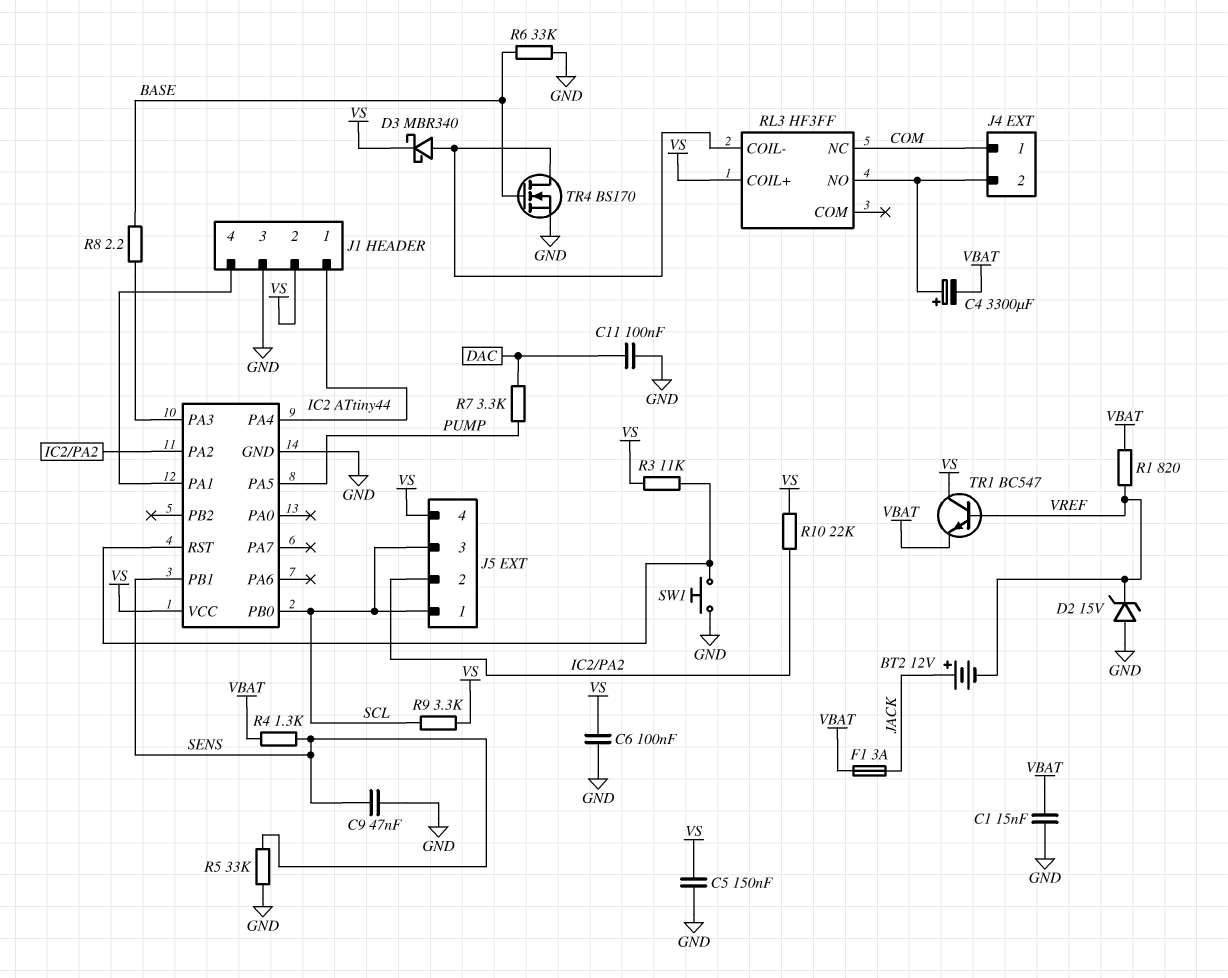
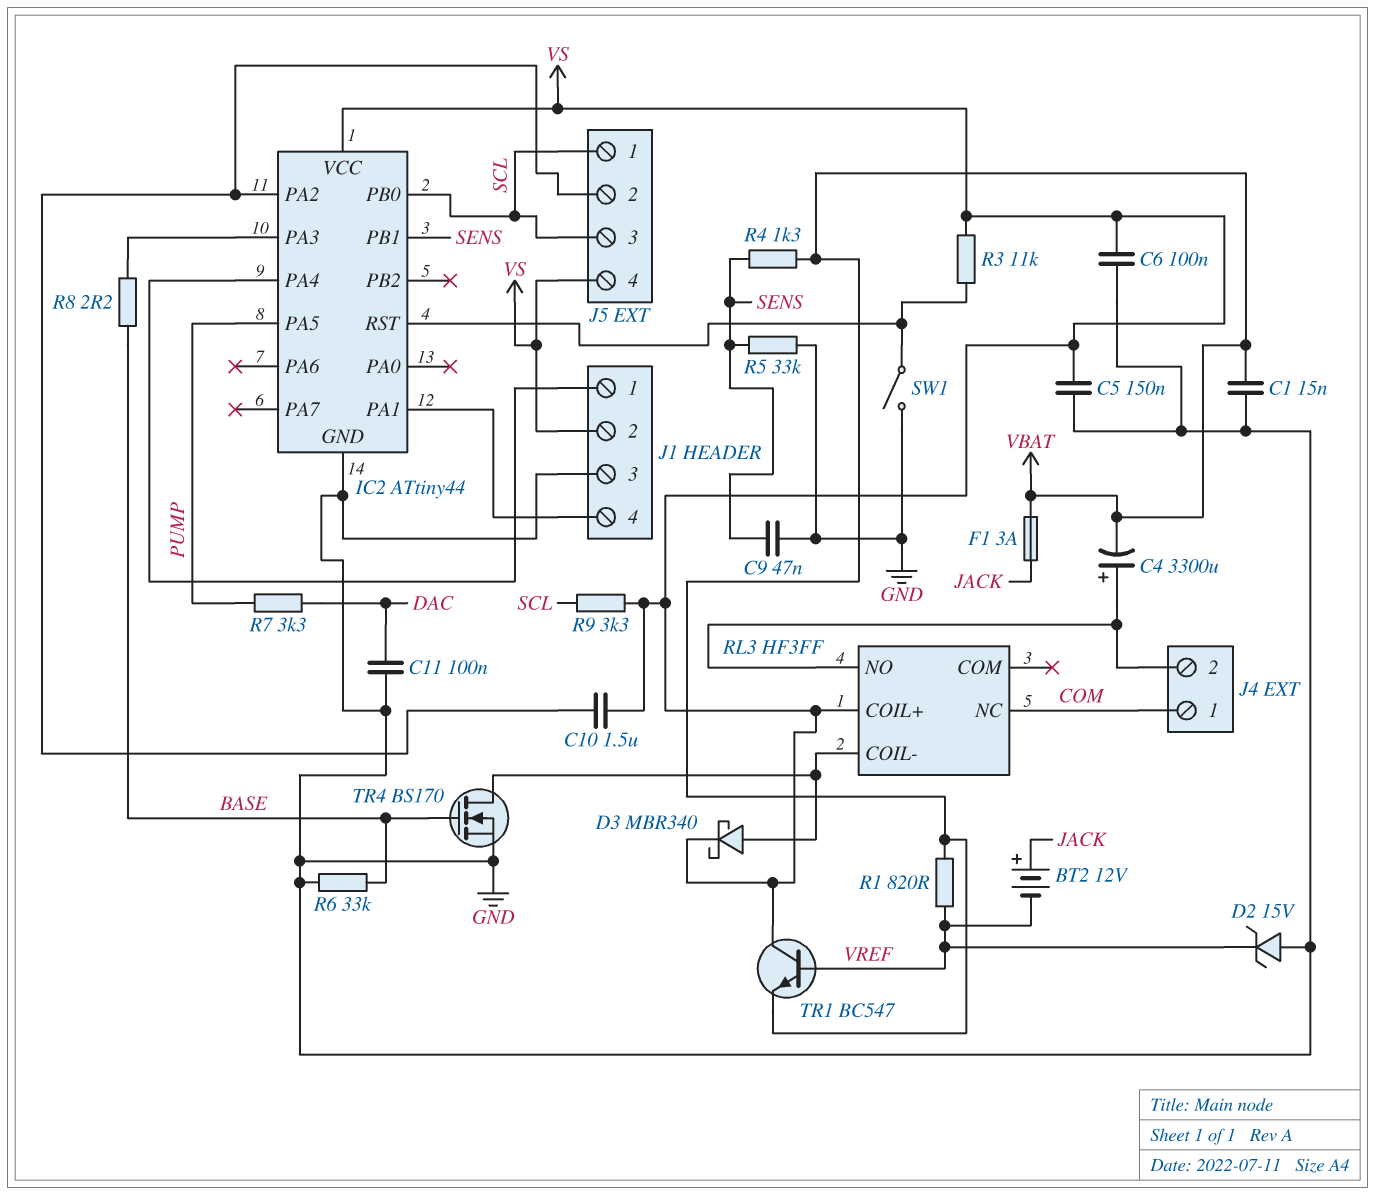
C10: none -> 1.5uF (IC2/PA2, VS)
R10: 22k (IC2/PA2, VS) -> none
SW1: button (GND, IC2/RST) -> switch (GND, IC2/RST)

